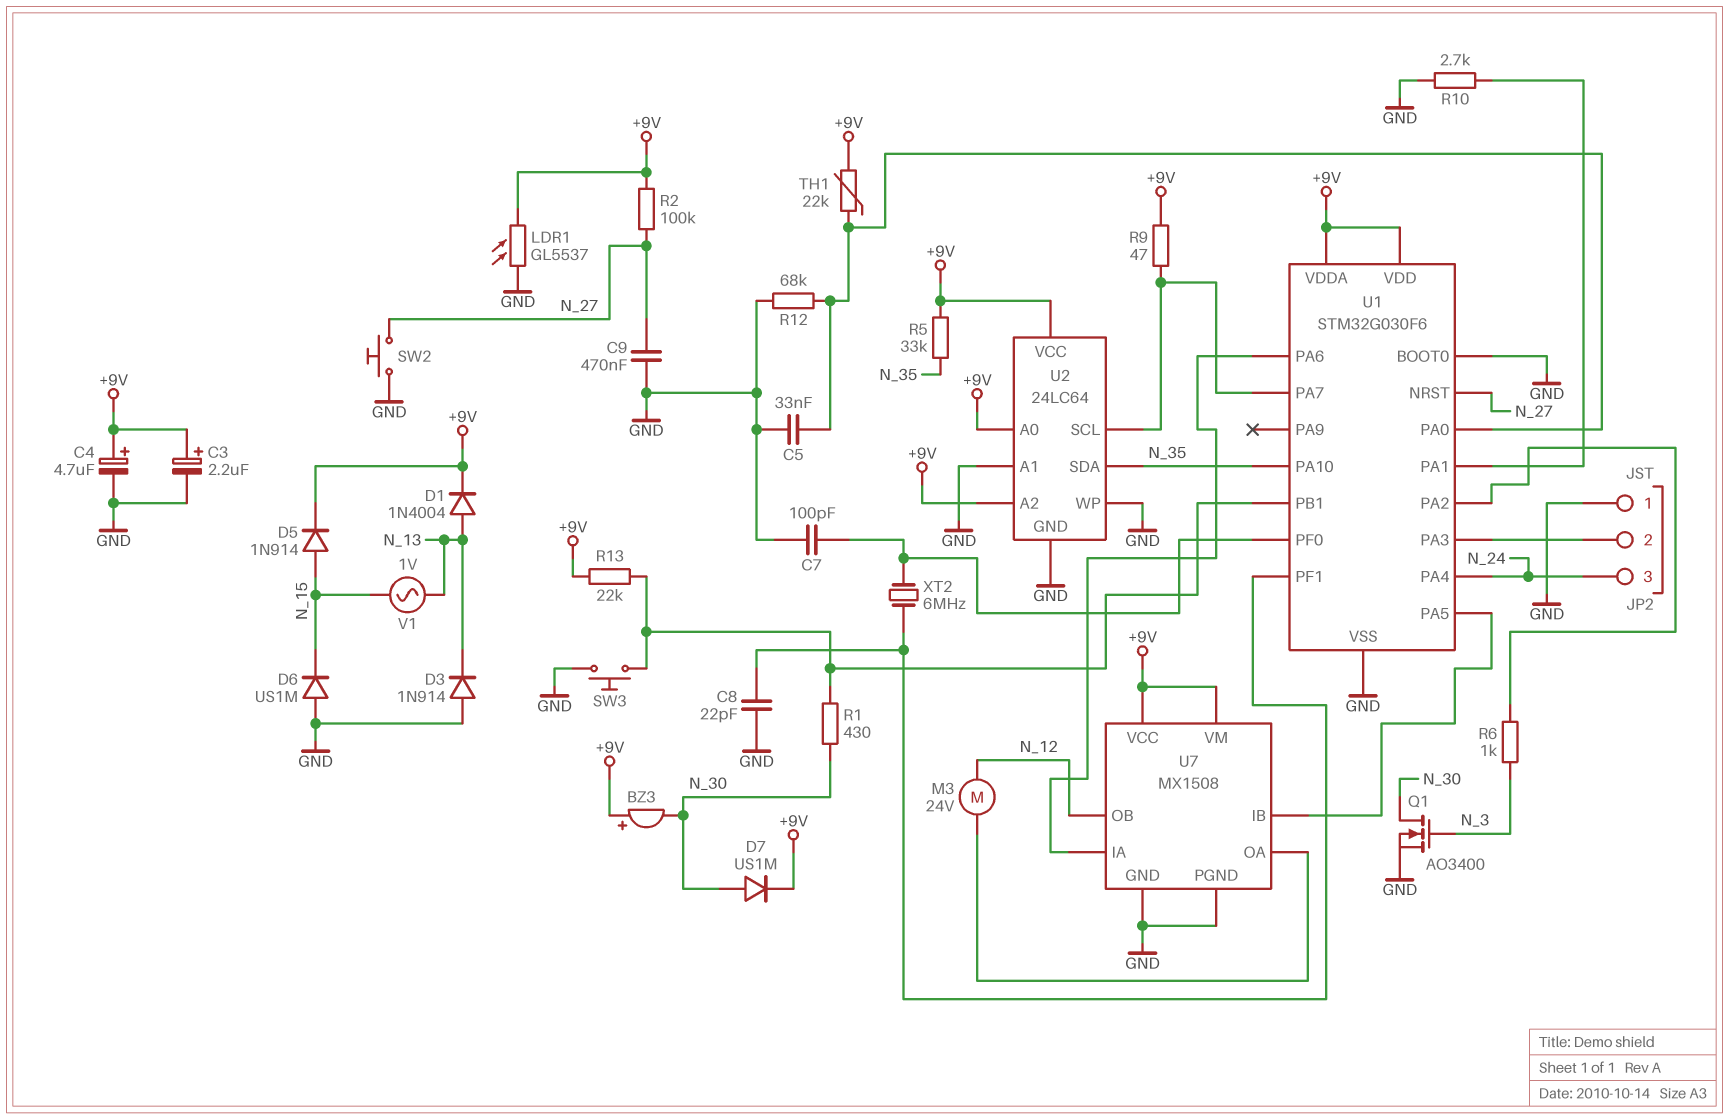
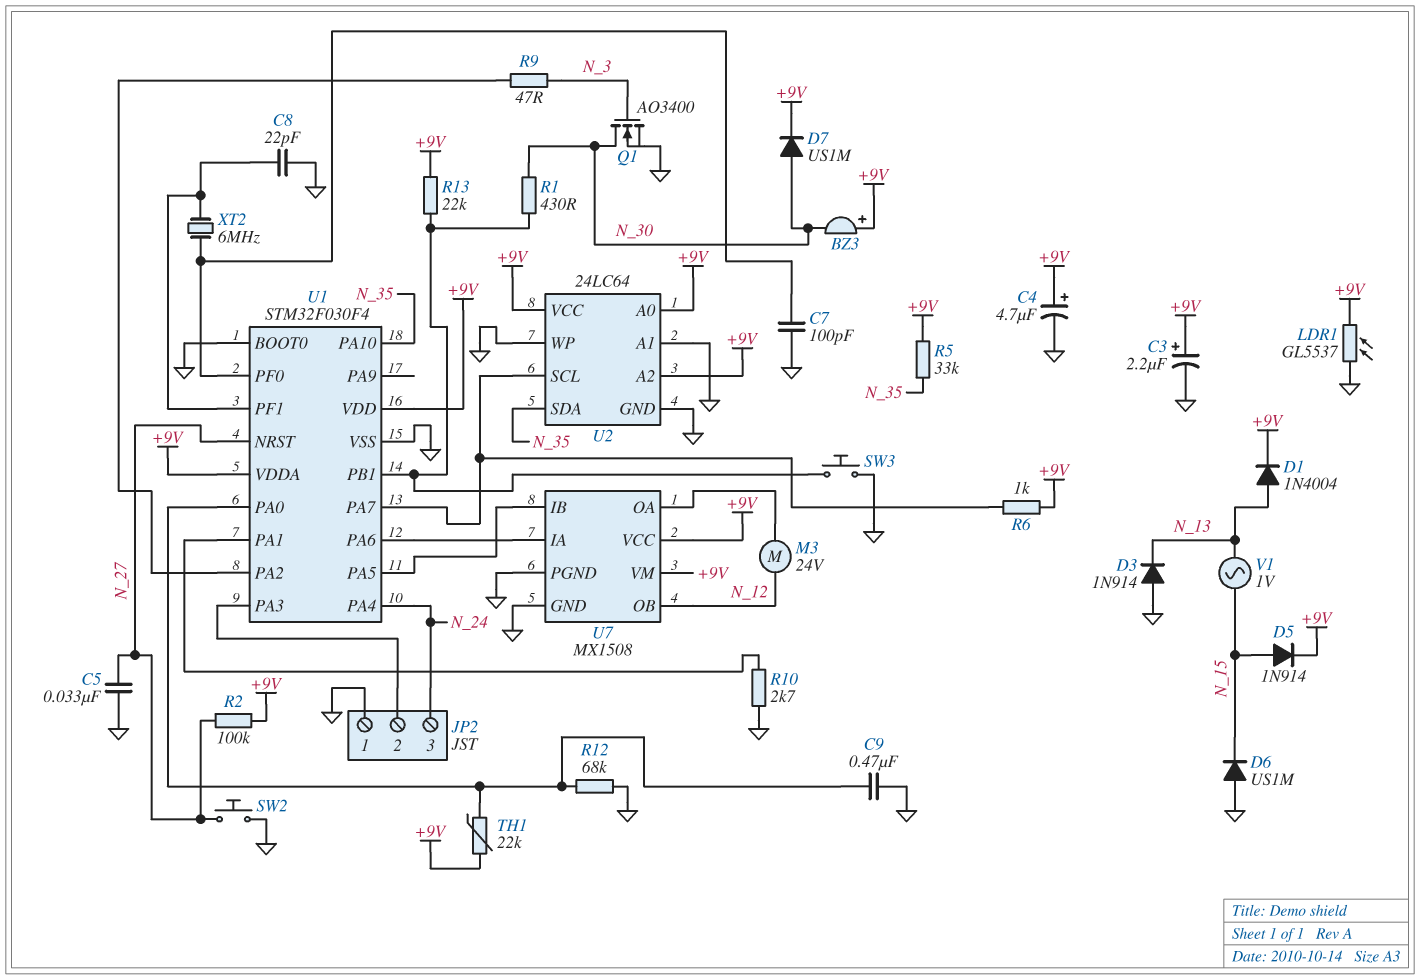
C5: 33nF (GND, U1/PA0) -> 33nF (GND, N_27)
C9: 470nF (GND, N_27) -> 470nF (GND, U1/PA0)
R6: 1k (N_3, U1/PA2) -> 1k (+9V, U1/PA7)
R9: 47 (+9V, U1/PA7) -> 47 (N_3, U1/PA2)
U1: STM32G030F6 -> STM32F030F4

